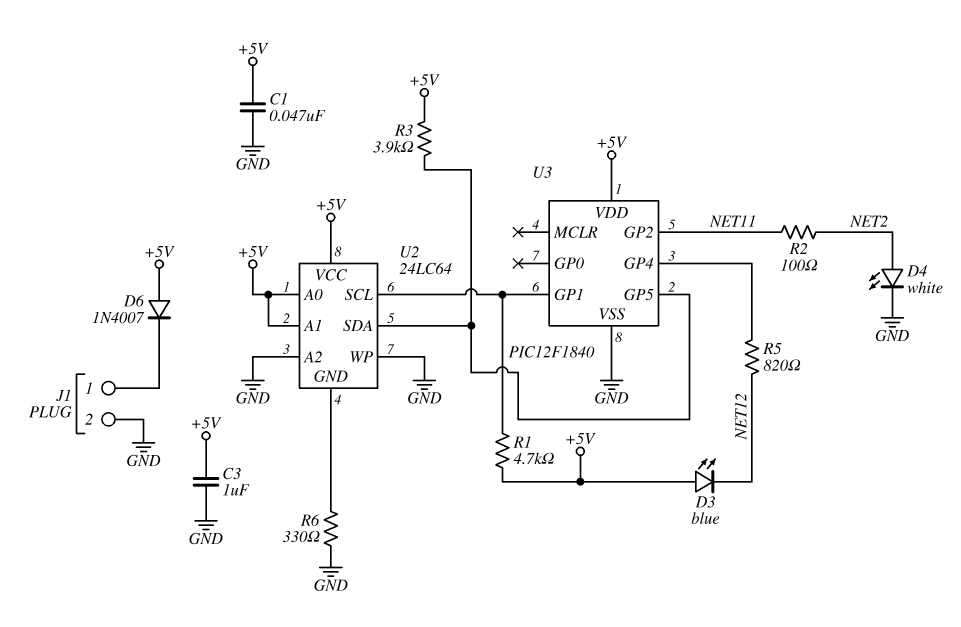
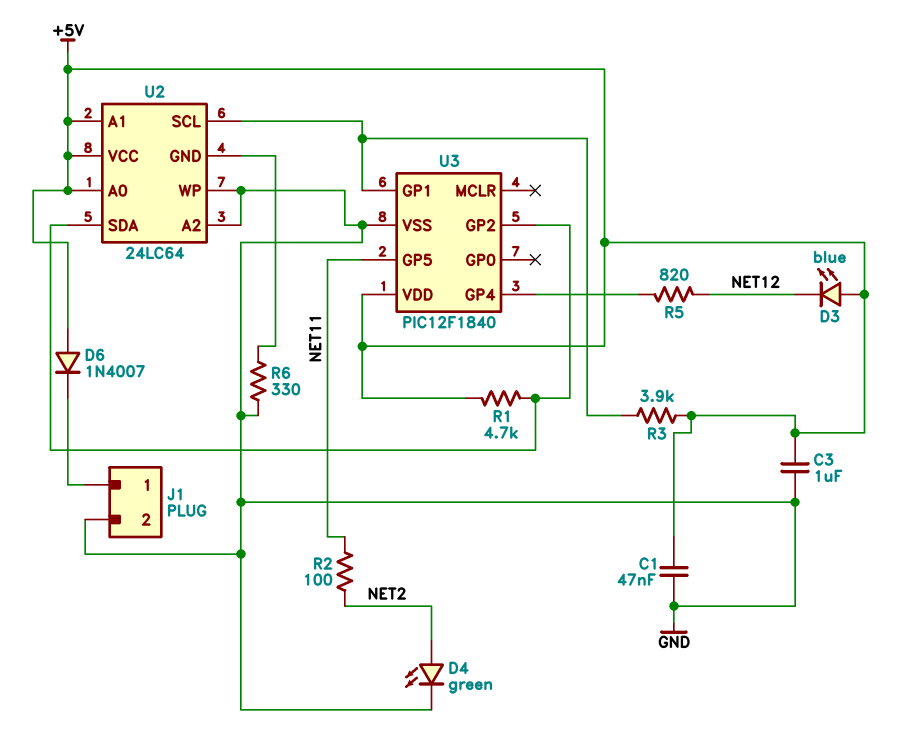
D4: LED white (A NET2, K GND) -> LED green (A NET2, K GND)
R1: 4.7k (+5V, U2/SCL) -> 4.7k (+5V, U2/SDA)
R3: 3.9k (+5V, U2/SDA) -> 3.9k (+5V, U2/SCL)
U3 pin GP2: NET11 -> U2/SDA
U3 pin GP5: U2/SDA -> NET11

